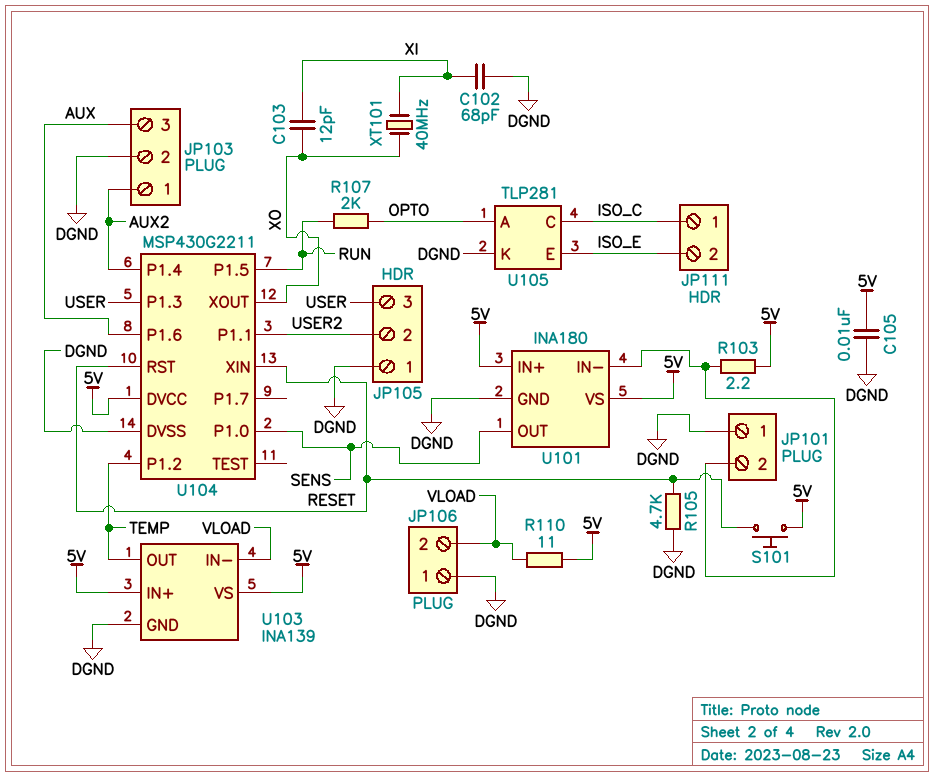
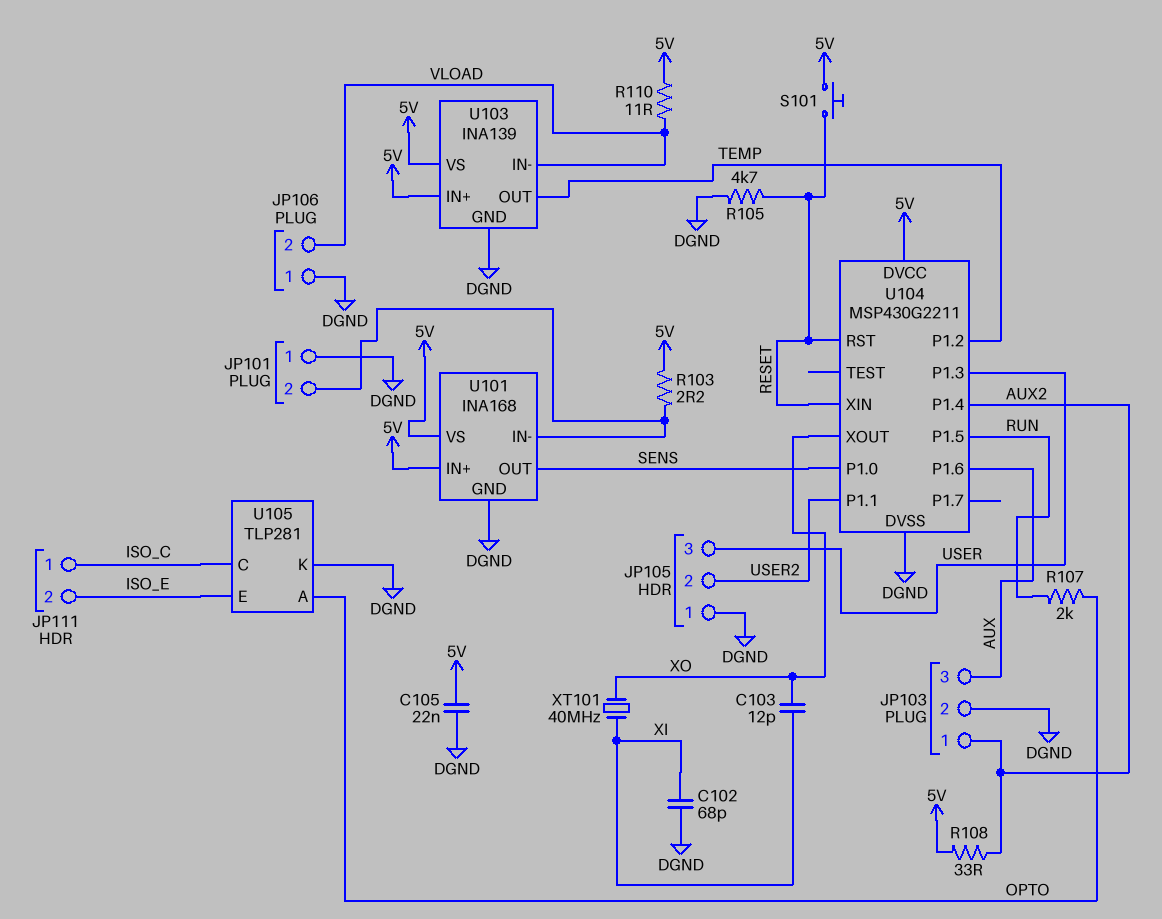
C105: 10nF (5V, DGND) -> 22nF (5V, DGND)
R108: none -> 33 (5V, AUX2)
U101: INA180 -> INA168

